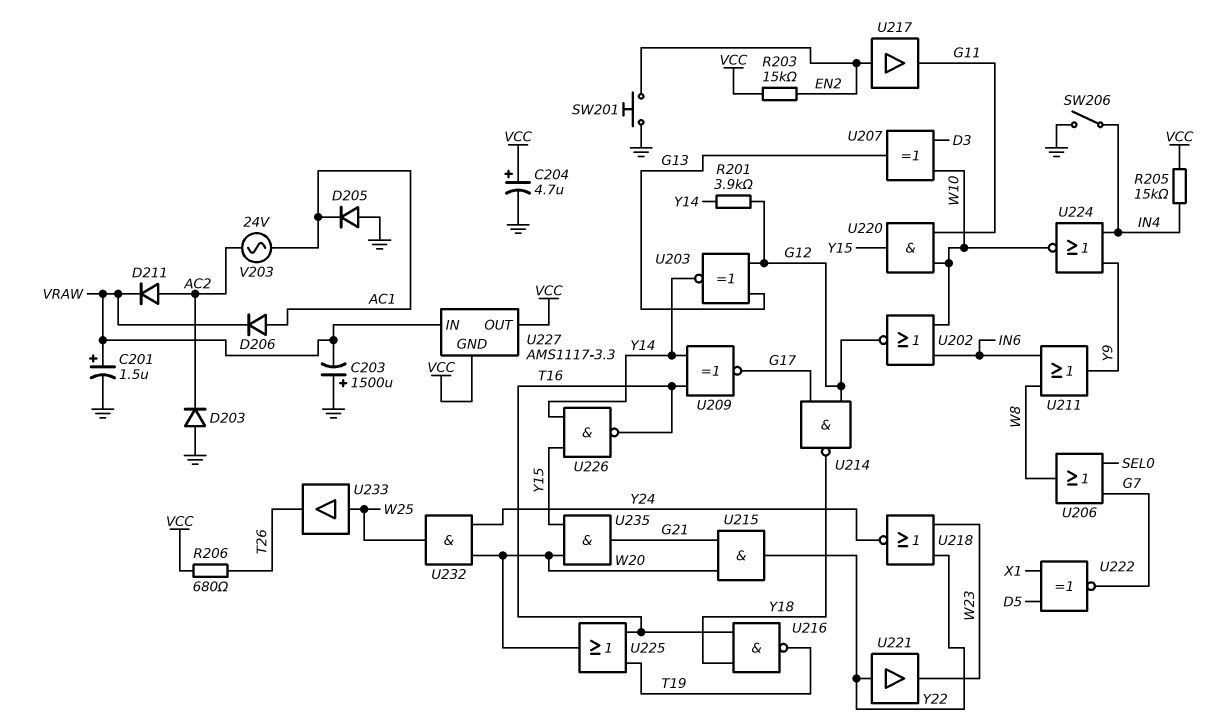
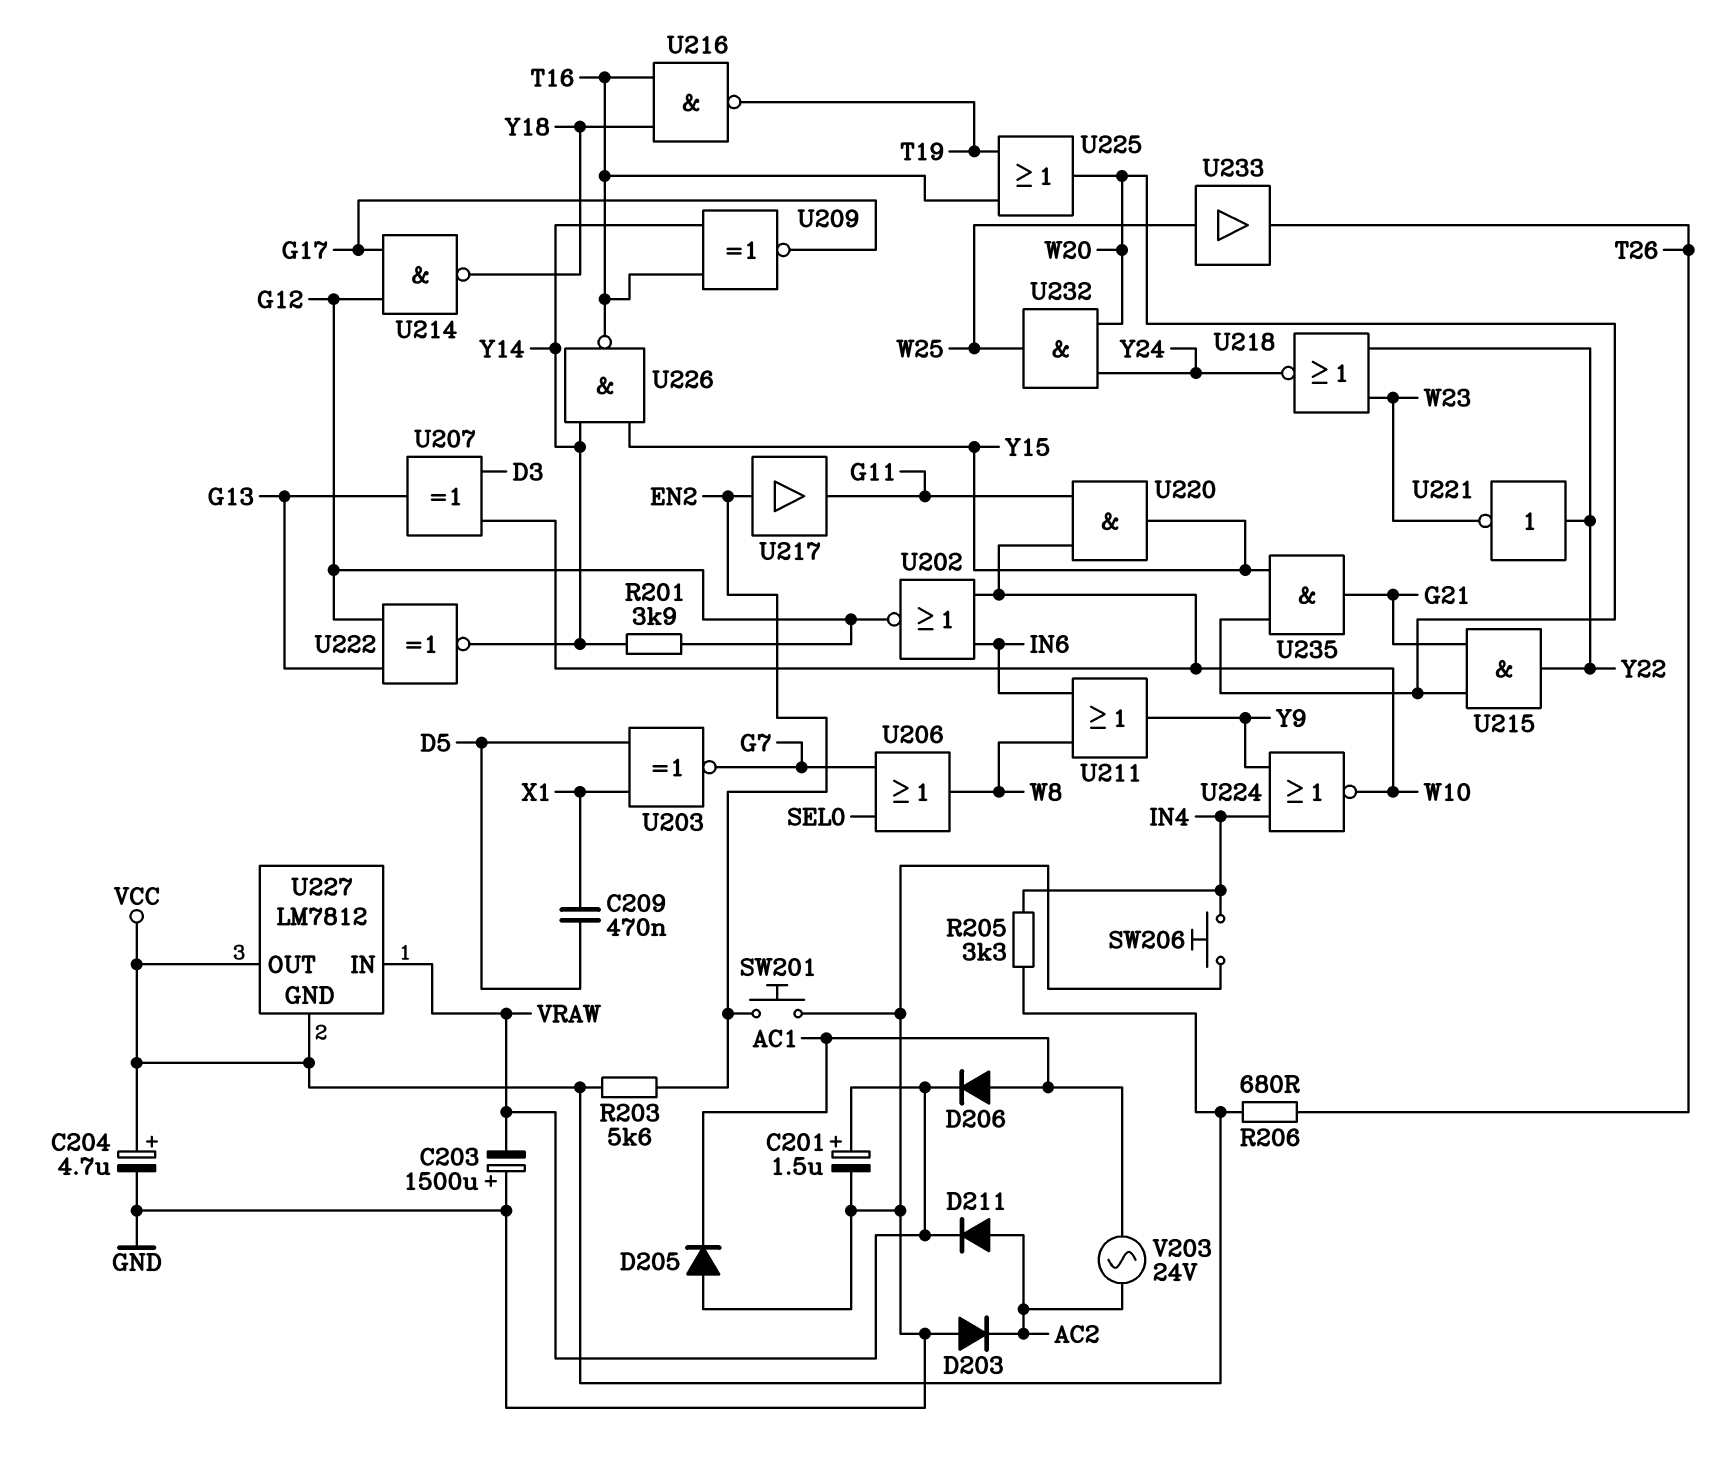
C209: none -> 470nF (D5, X1)
R203: 15k (EN2, VCC) -> 5.6k (EN2, VCC)
R205: 15k (IN4, VCC) -> 3.3k (IN4, VCC)
SW206: switch (GND, IN4) -> button (GND, IN4)
U203: XNOR (in G12, in G13, out Y14) -> XNOR (in D5, in X1, out G7)
U221: buffer (in Y22, out W23) -> NOT (in Y22, out W23)
U222: XNOR (in D5, in X1, out G7) -> XNOR (in G12, in G13, out Y14)
U227: AMS1117-3.3 -> LM7812

